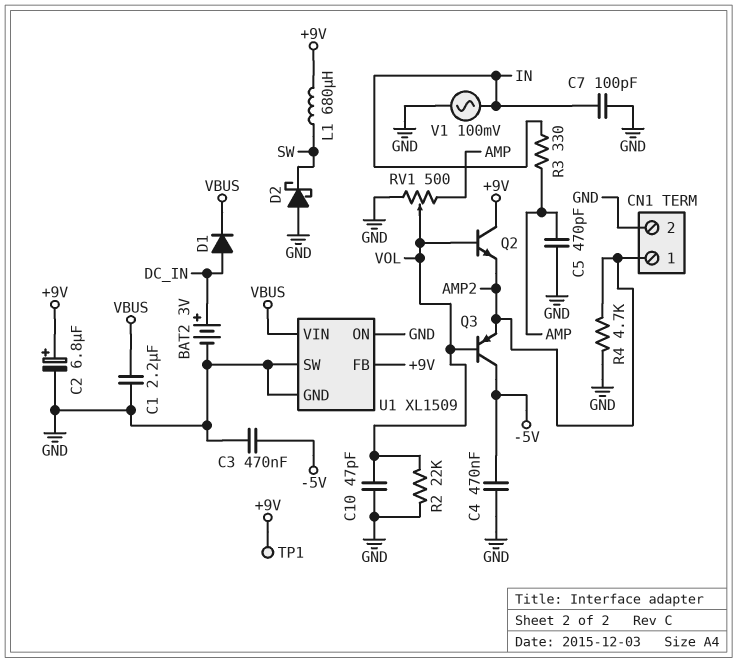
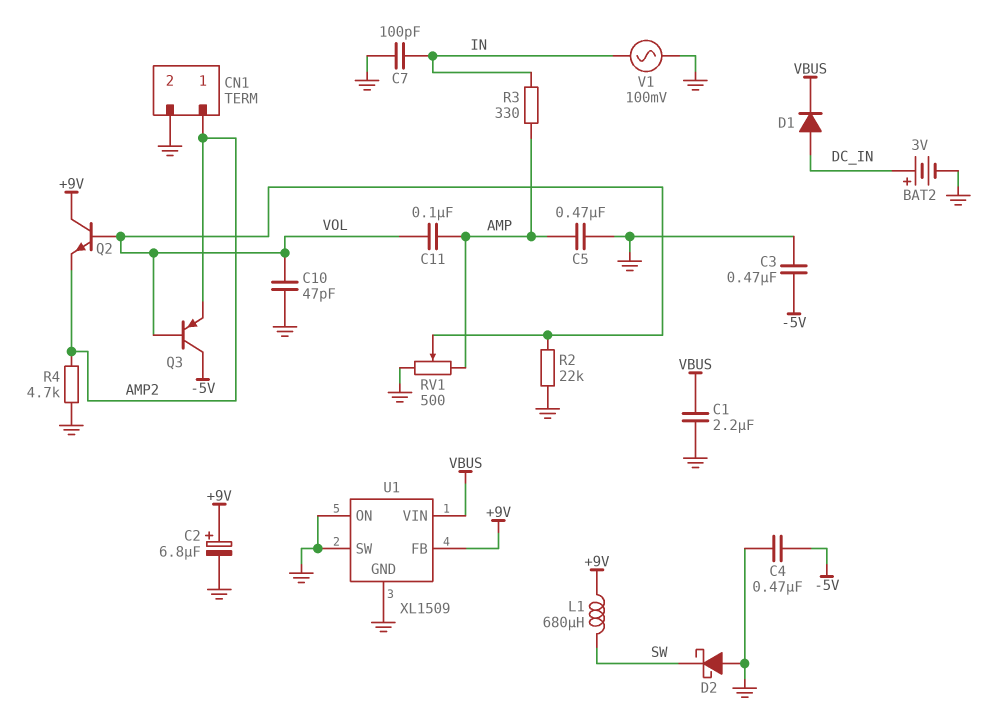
C5: 470pF (AMP, GND) -> 470nF (AMP, GND)
C11: none -> 100nF (AMP, VOL)
TP1: test point (+9V) -> none

